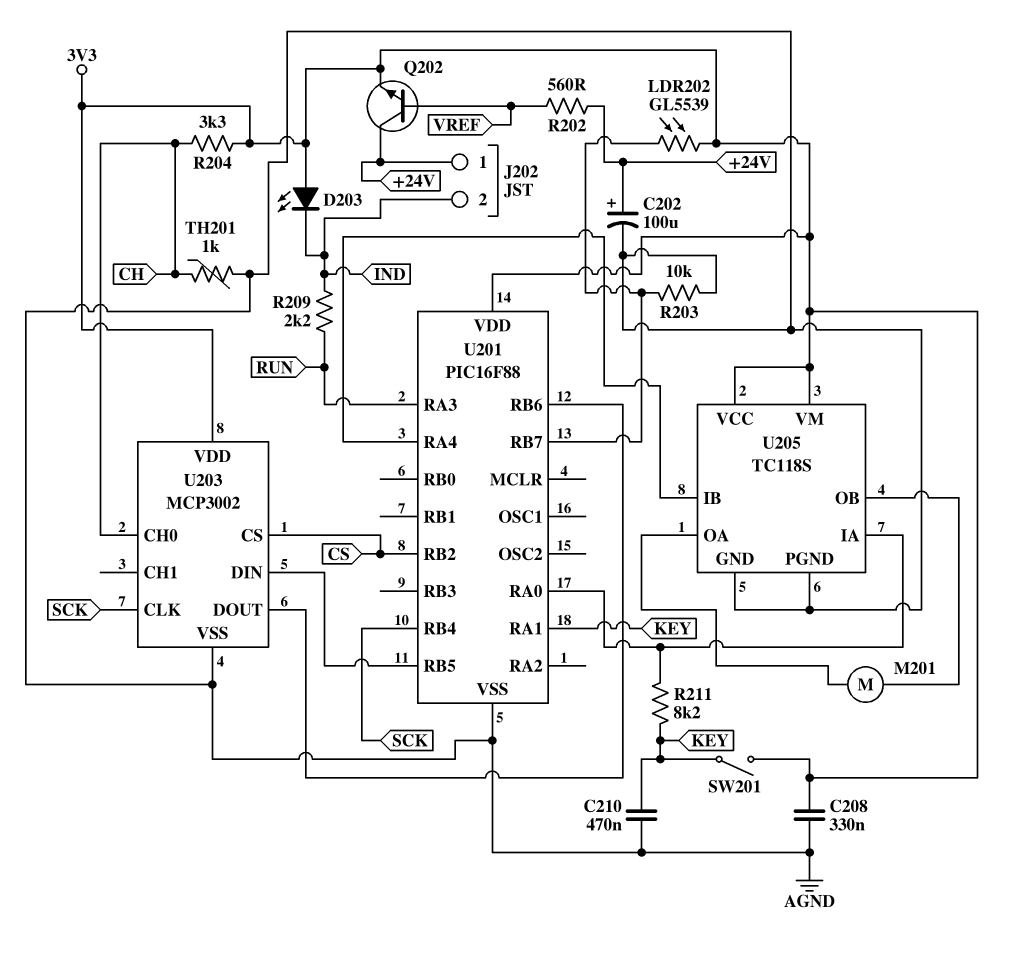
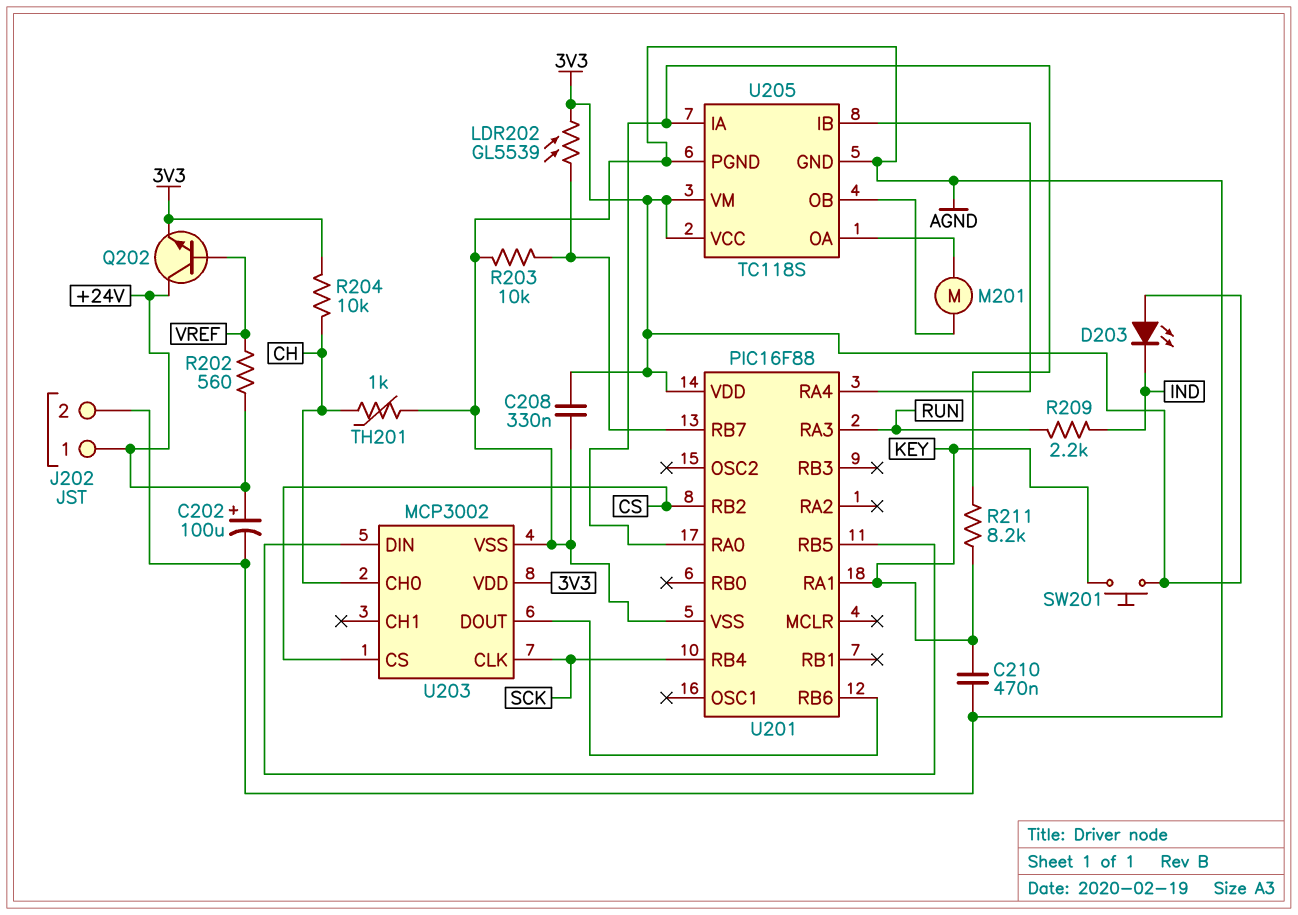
J202 pin 2: IND -> AGND
R204: 3.3k (3V3, CH) -> 10k (3V3, CH)
SW201: switch (3V3, KEY) -> button (3V3, KEY)

